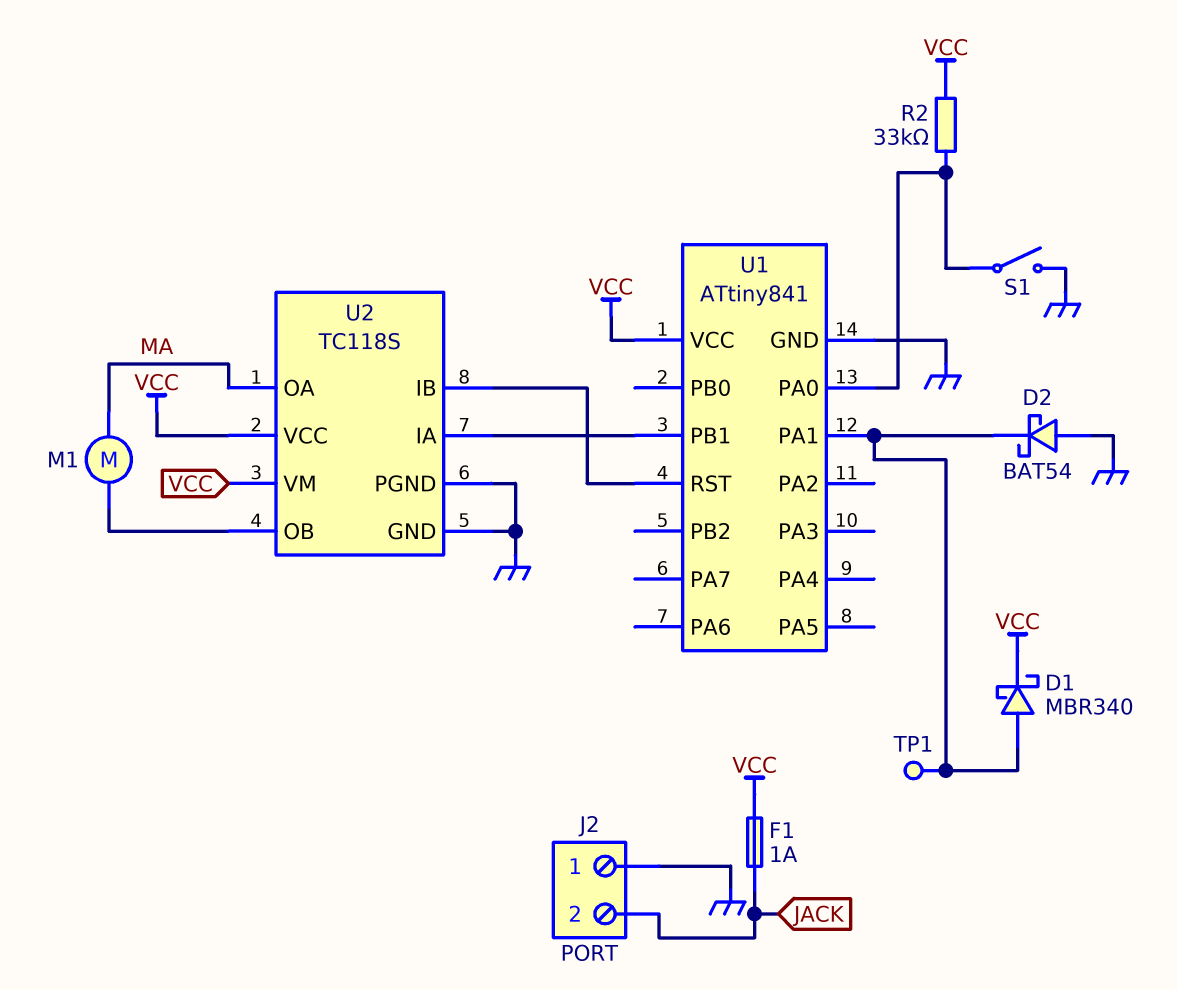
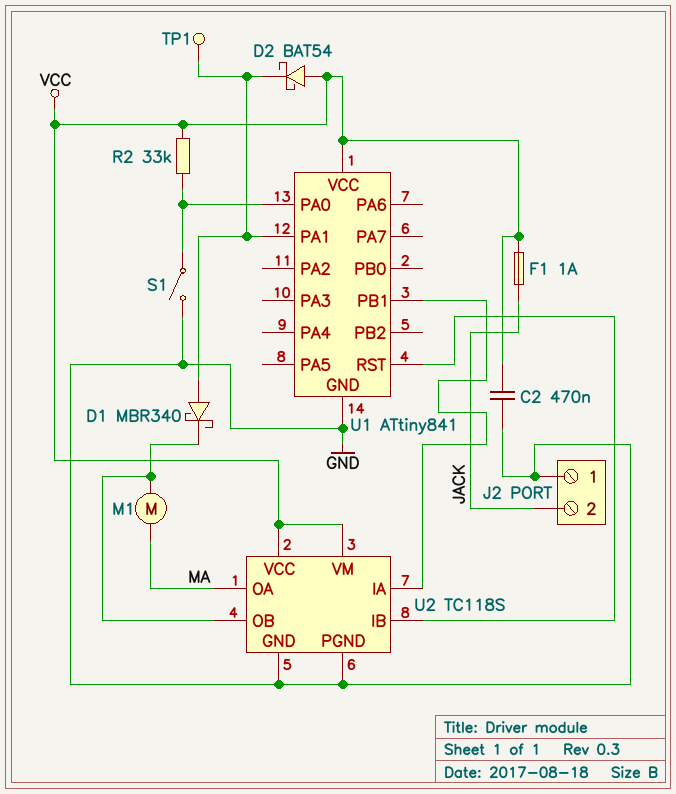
C2: none -> 470nF (GND, VCC)
D1: schottky MBR340 (A U1/PA1, K VCC) -> schottky MBR340 (A U1/PA1, K U2/OB)
D2: schottky BAT54 (A GND, K U1/PA1) -> schottky BAT54 (A VCC, K U1/PA1)

